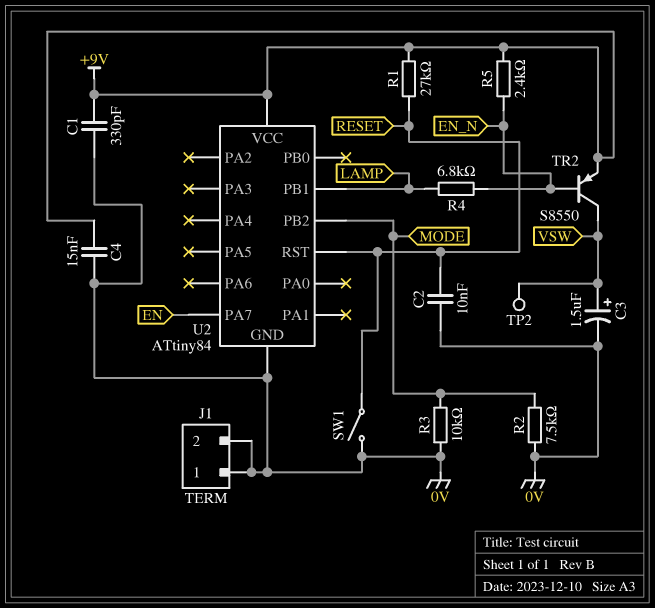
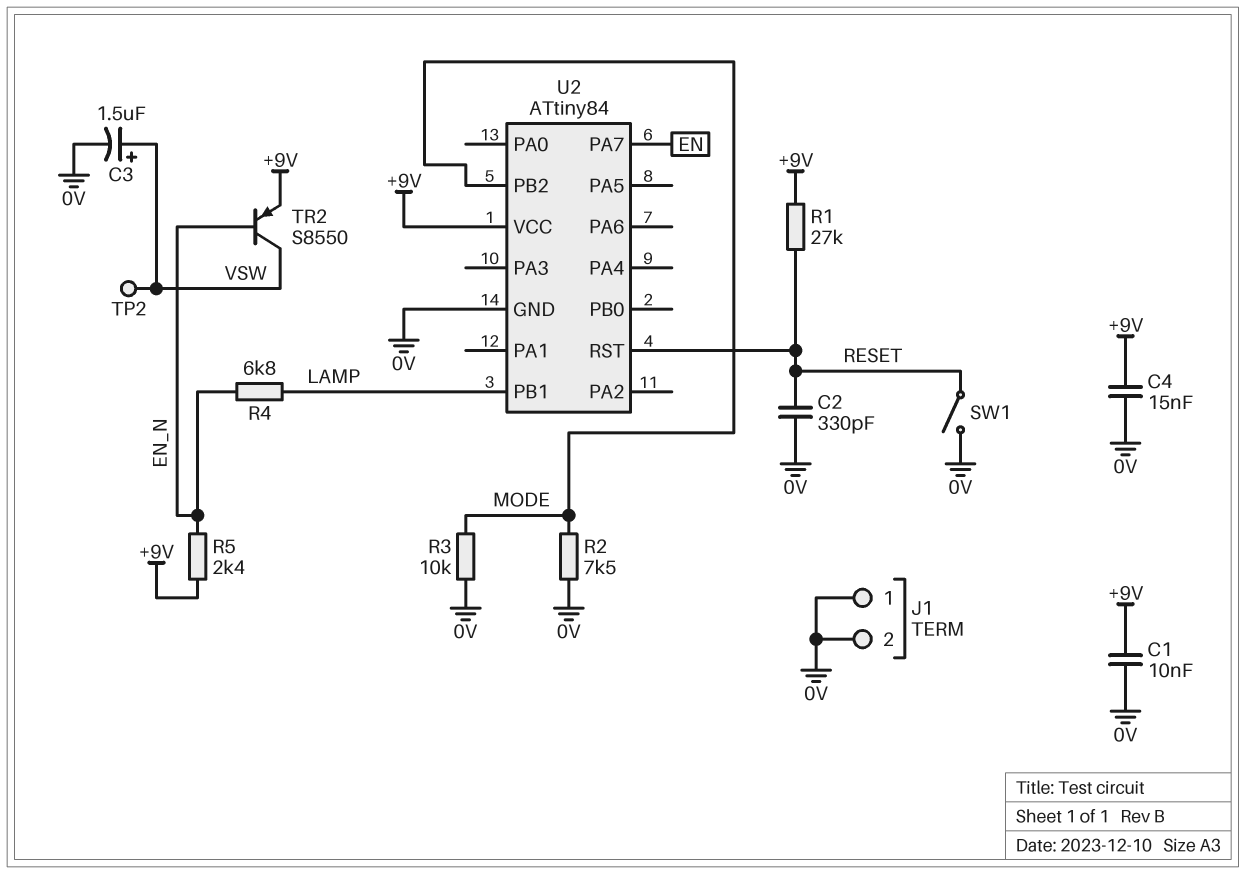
C1: 330pF (+9V, 0V) -> 10nF (+9V, 0V)
C2: 10nF (0V, RESET) -> 330pF (0V, RESET)

